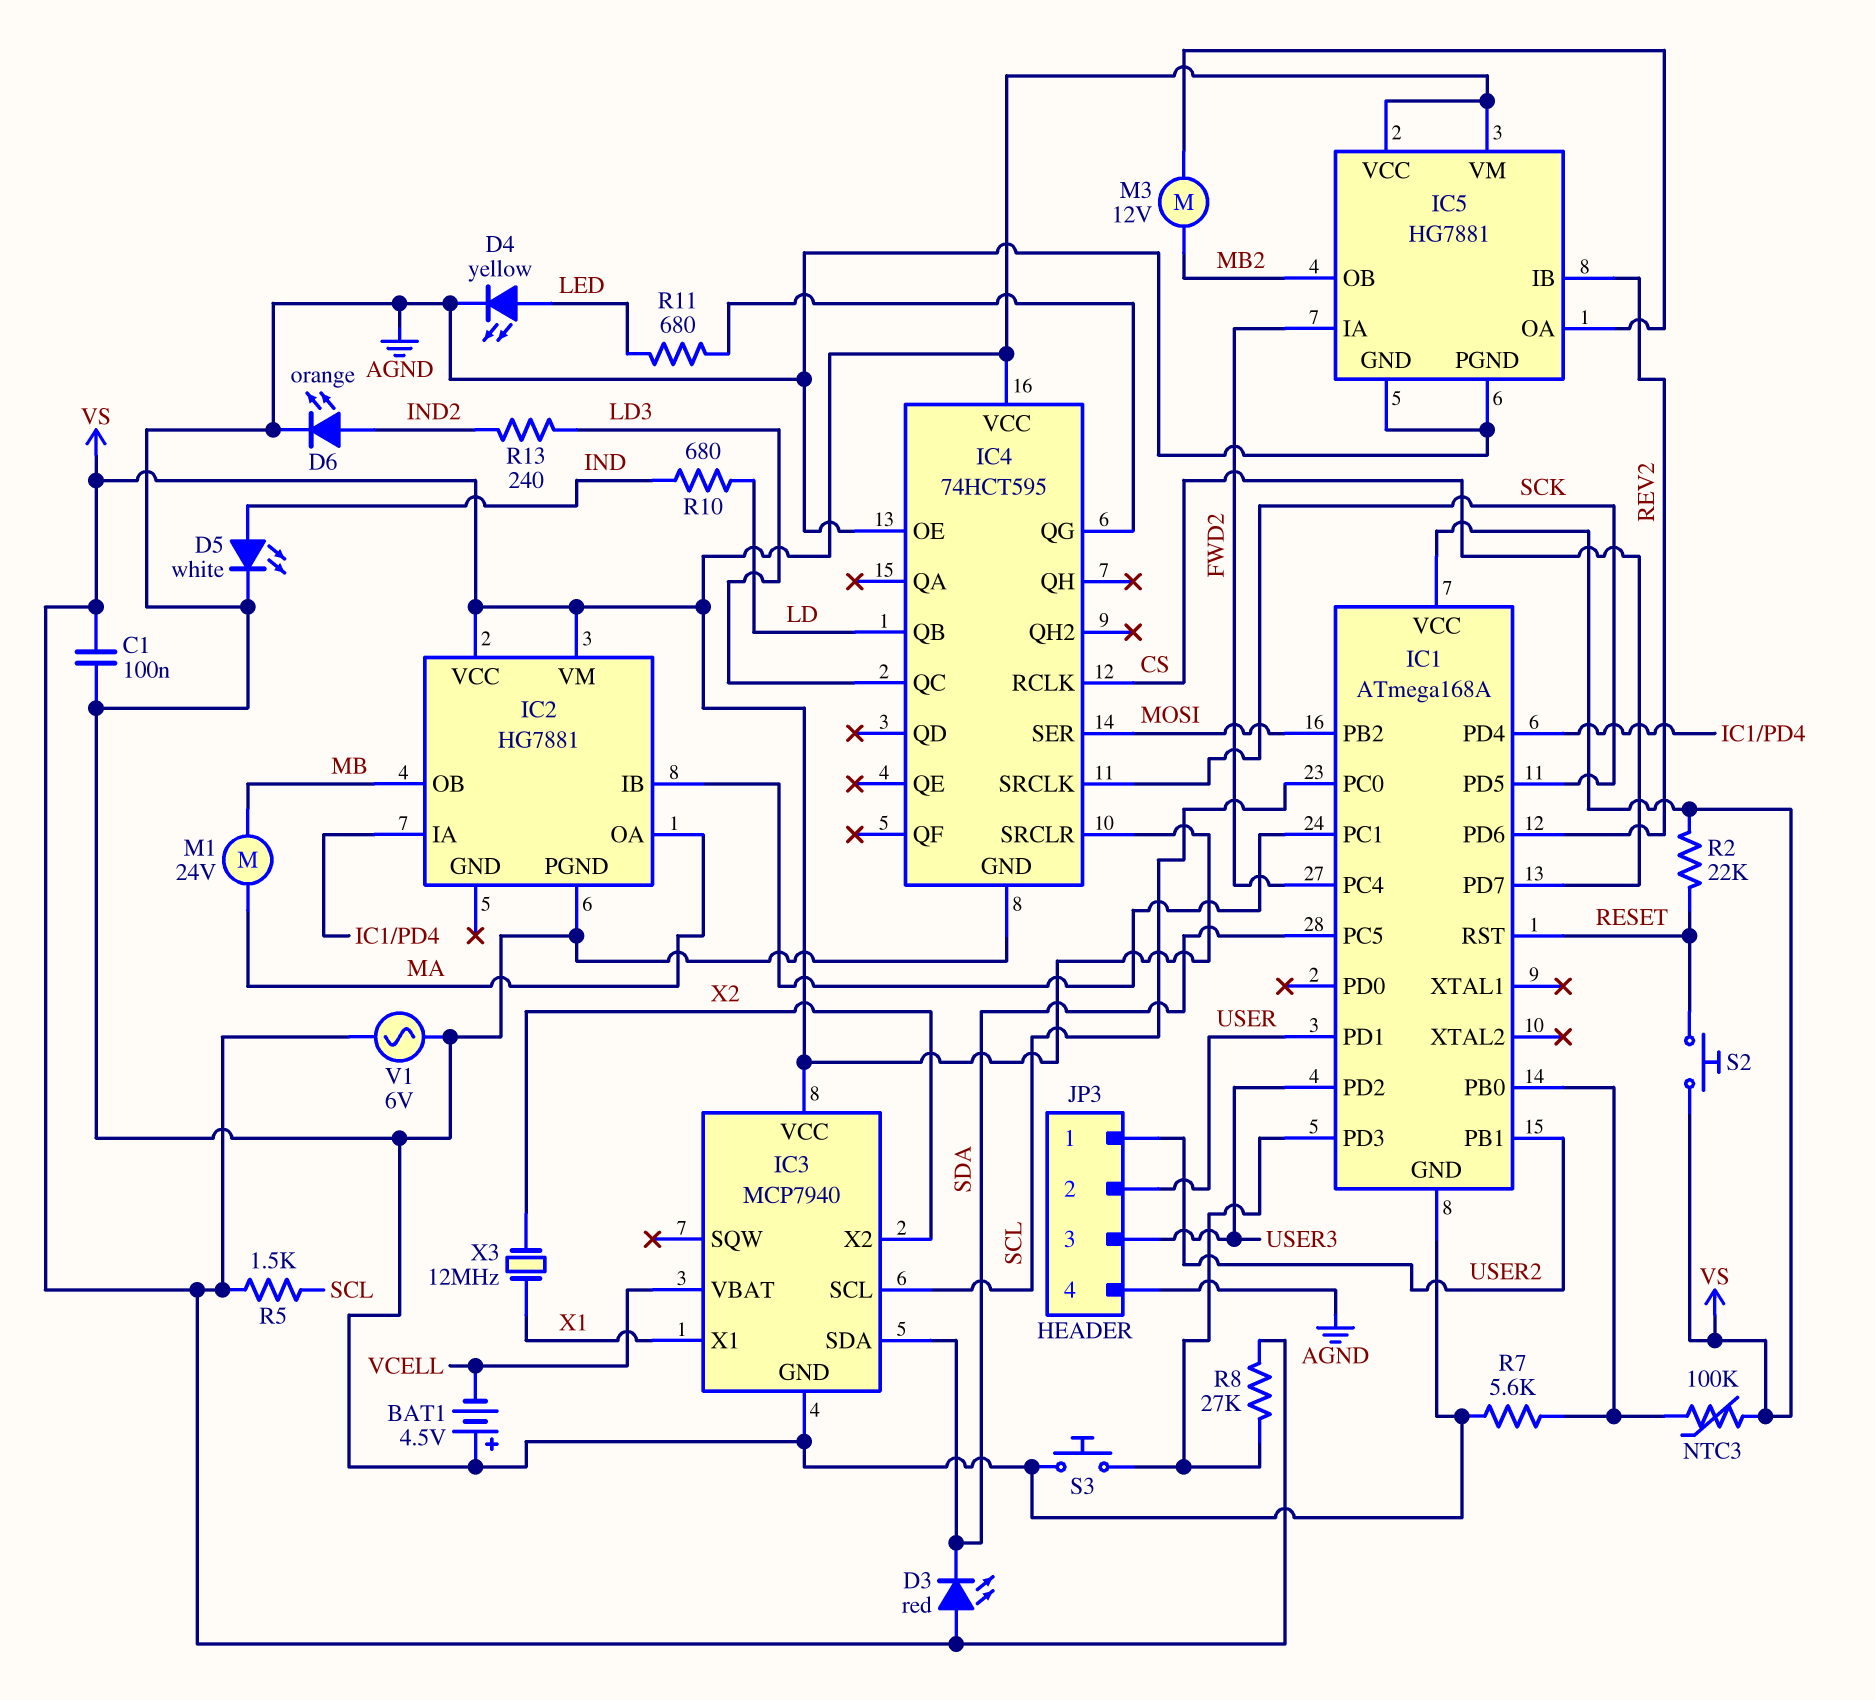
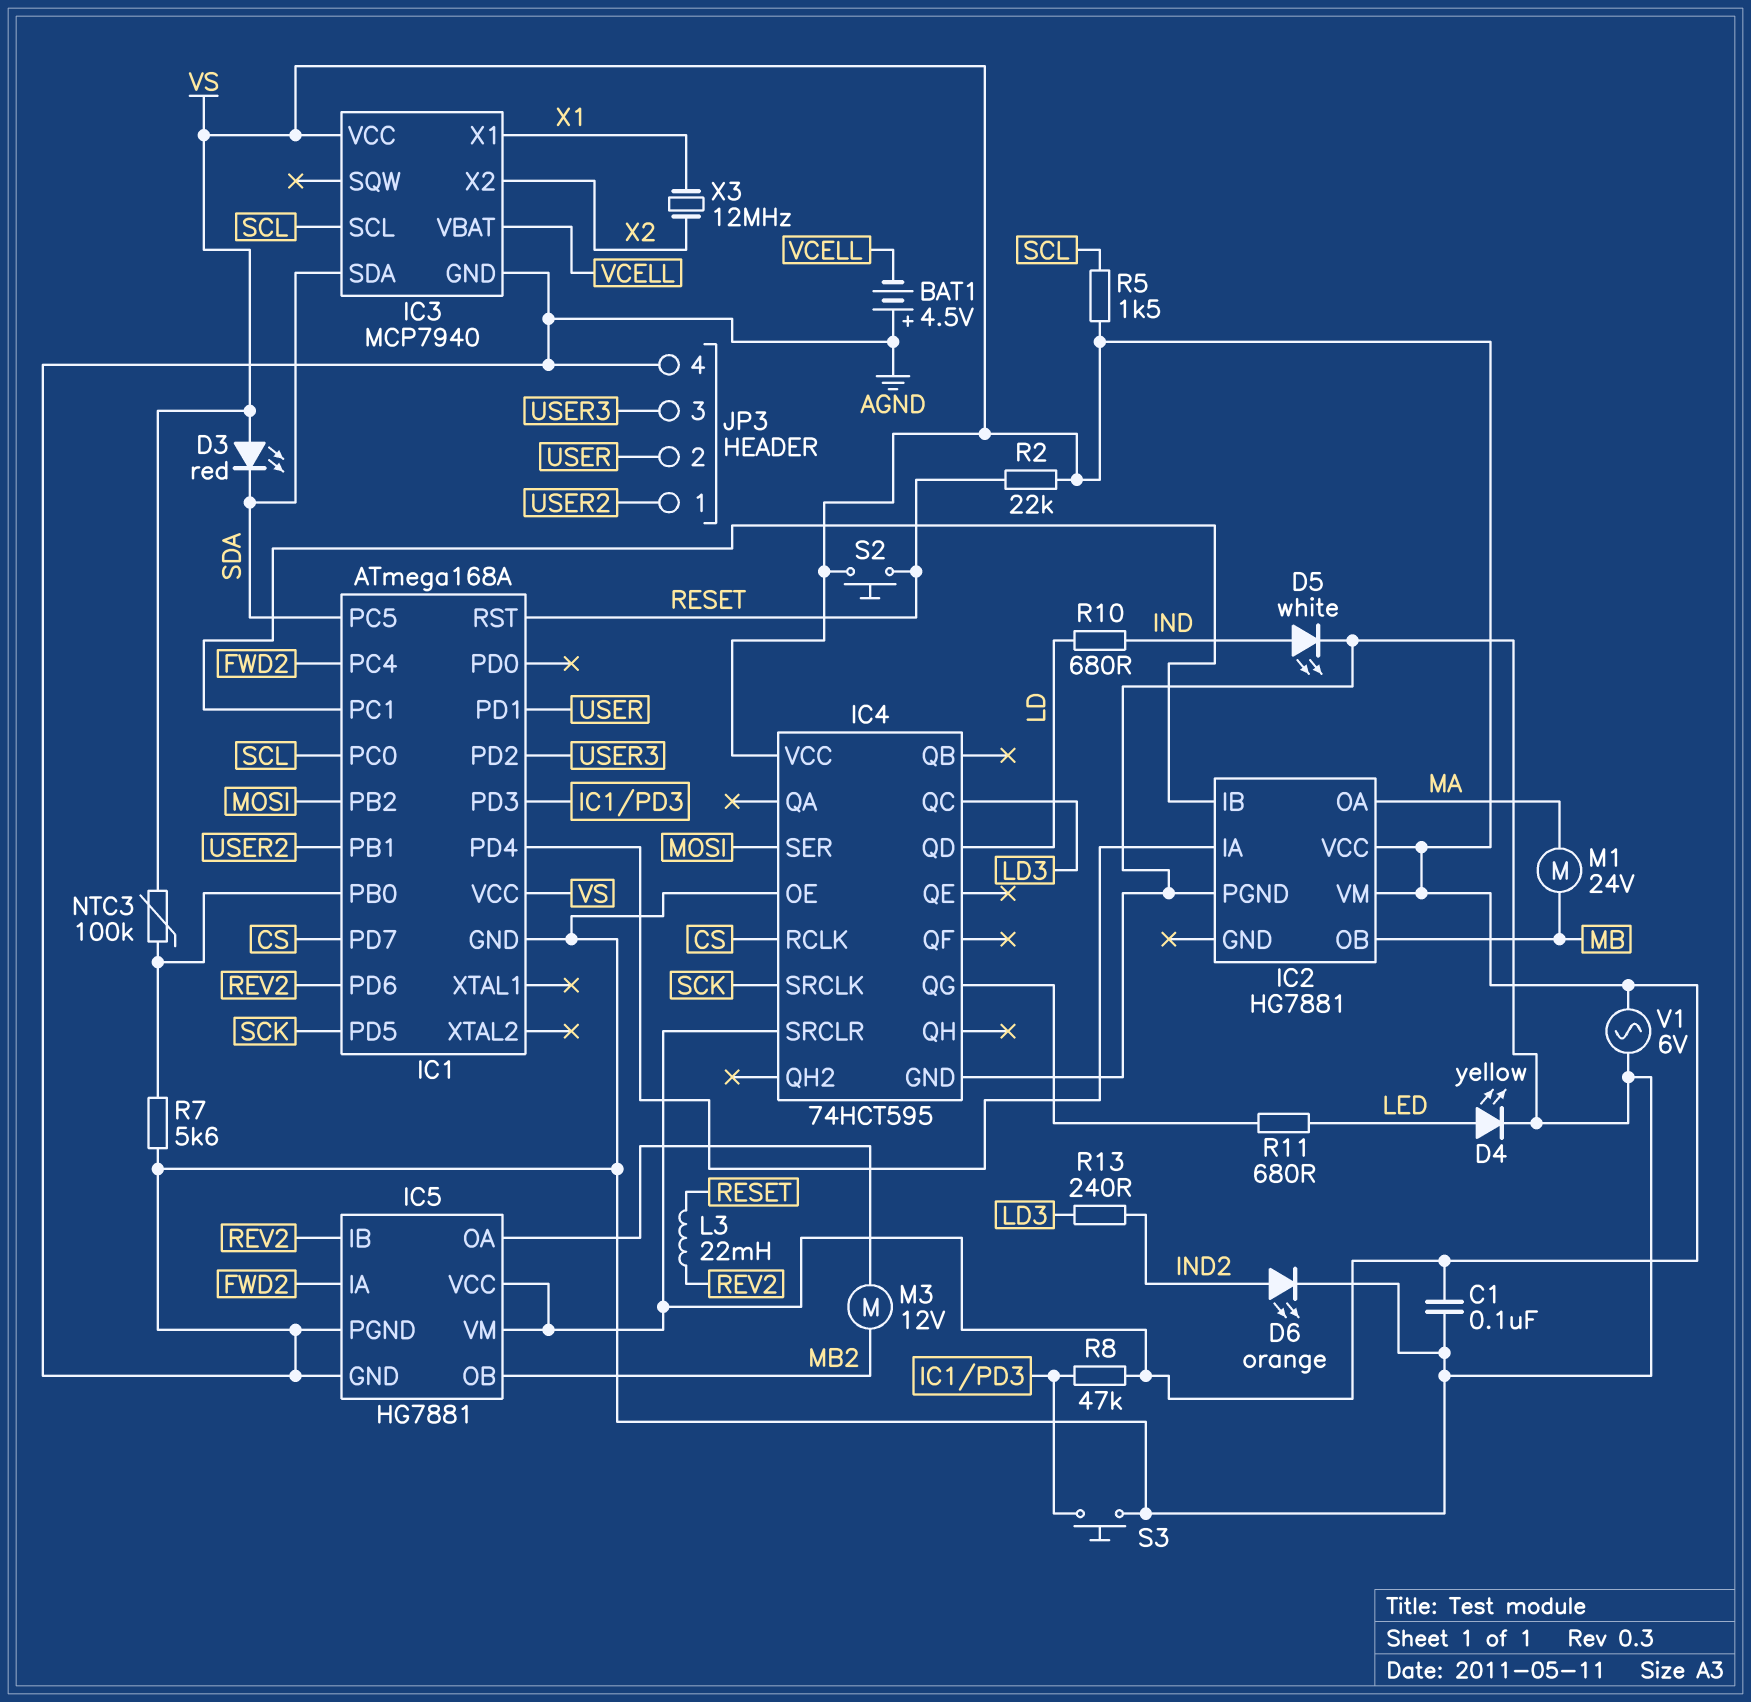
IC4 pin QB: LD -> none
IC4 pin QD: none -> LD
L3: none -> 22mH (RESET, REV2)
R8: 27k (IC1/PD3, VS) -> 47k (IC1/PD3, VS)

